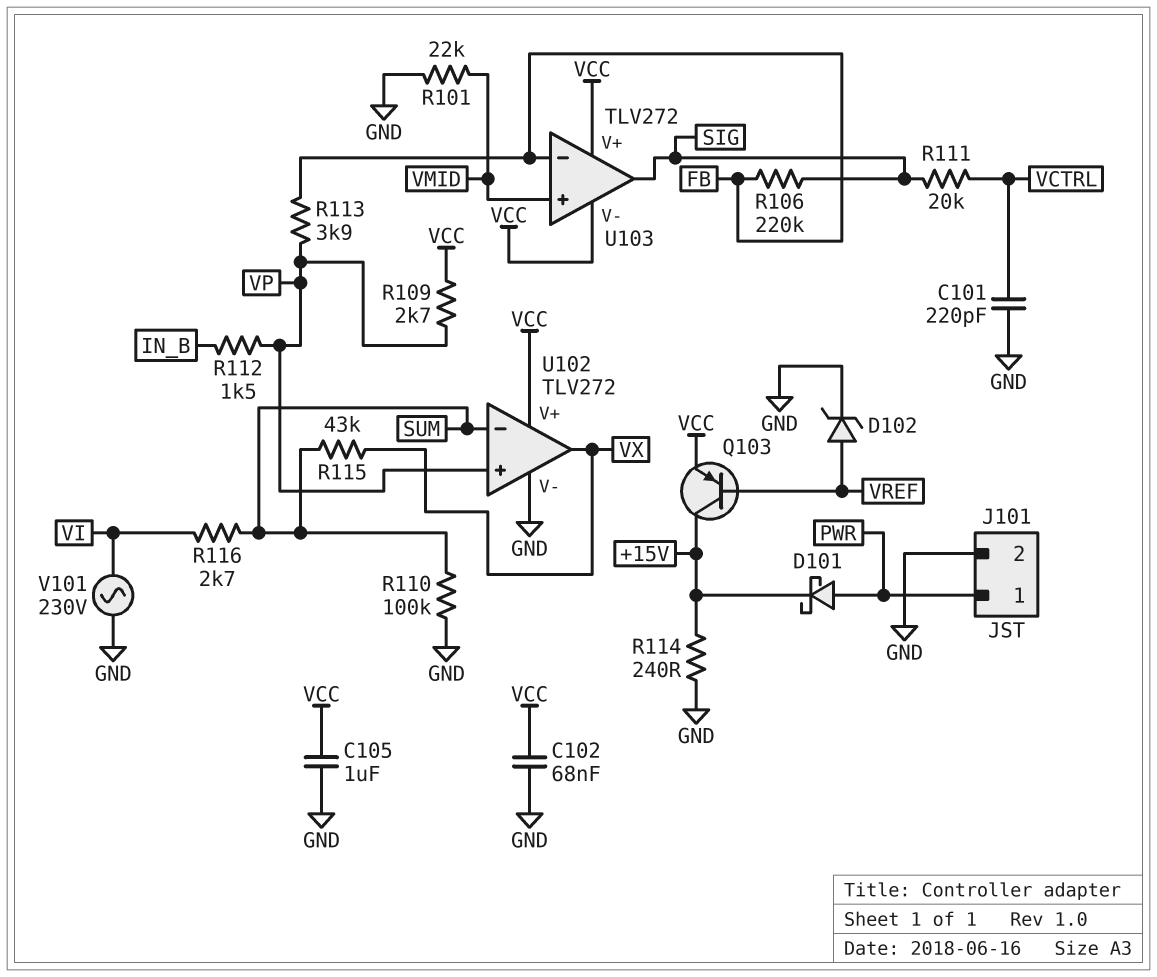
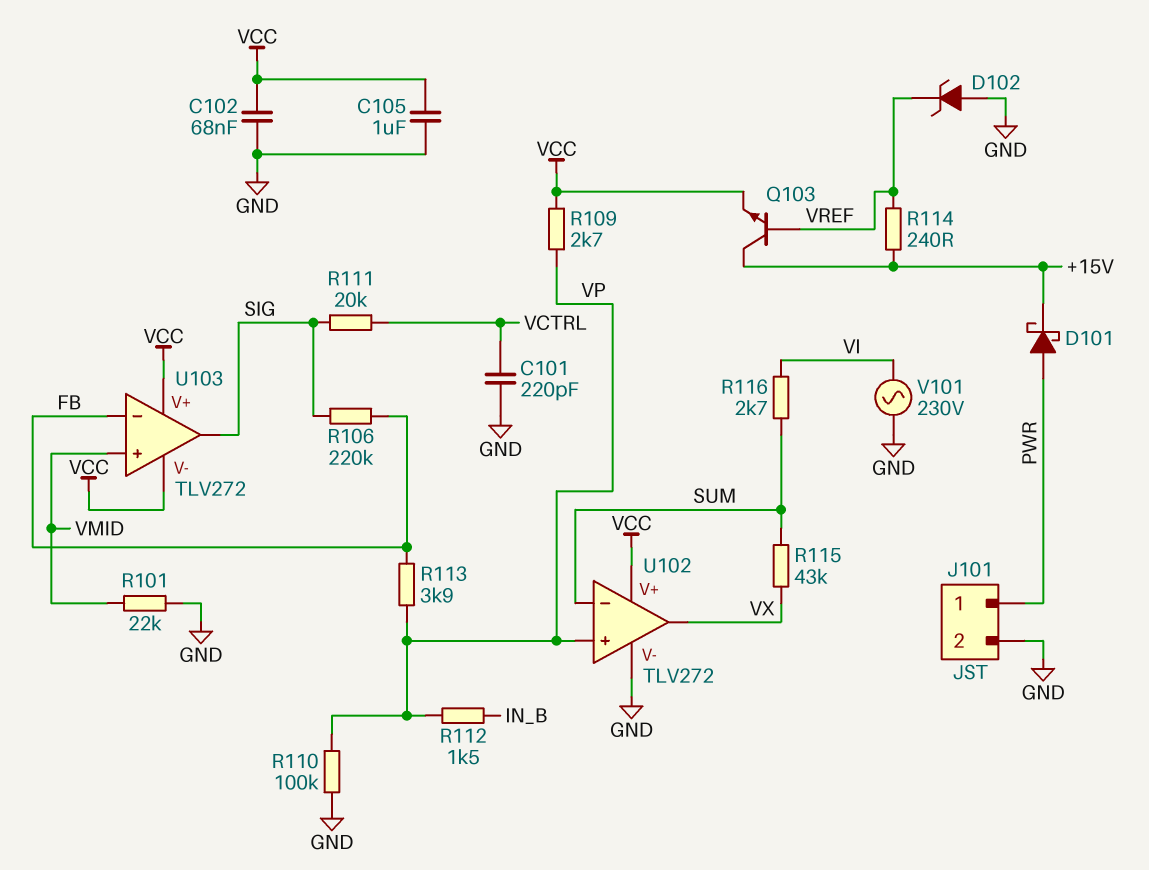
D102: zener (A VREF, K GND) -> zener (A GND, K VREF)
Q103: PNP (B VREF, C +15V, E VCC) -> NPN (B VREF, C +15V, E VCC)
R110: 100k (GND, SUM) -> 100k (GND, VP)
R114: 240 (+15V, GND) -> 240 (+15V, VREF)

